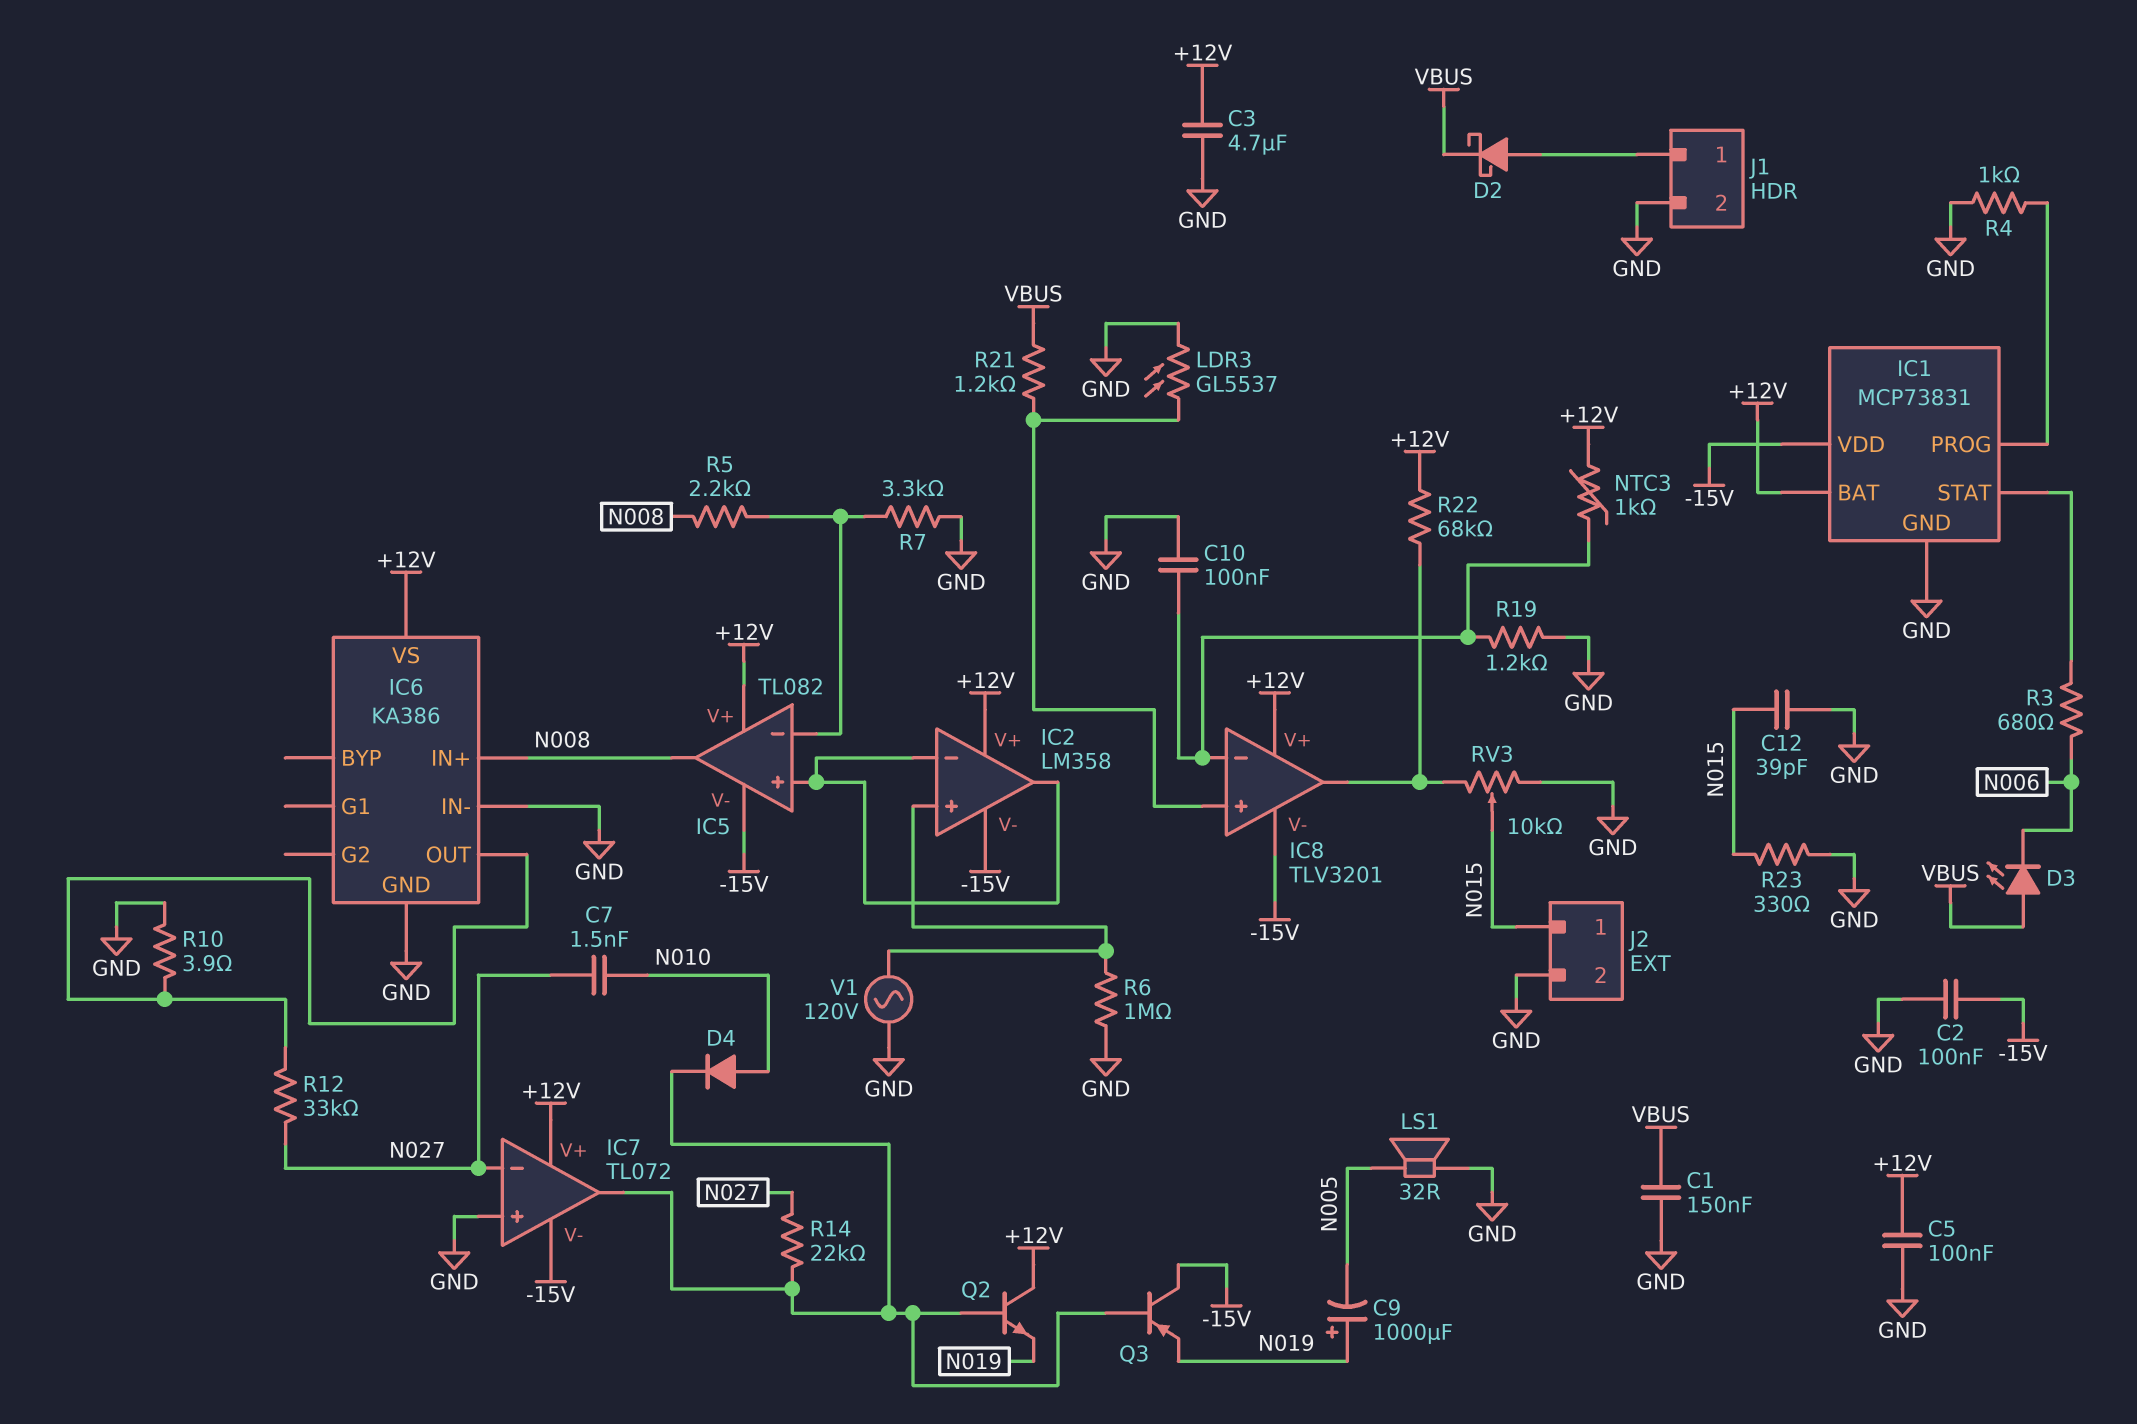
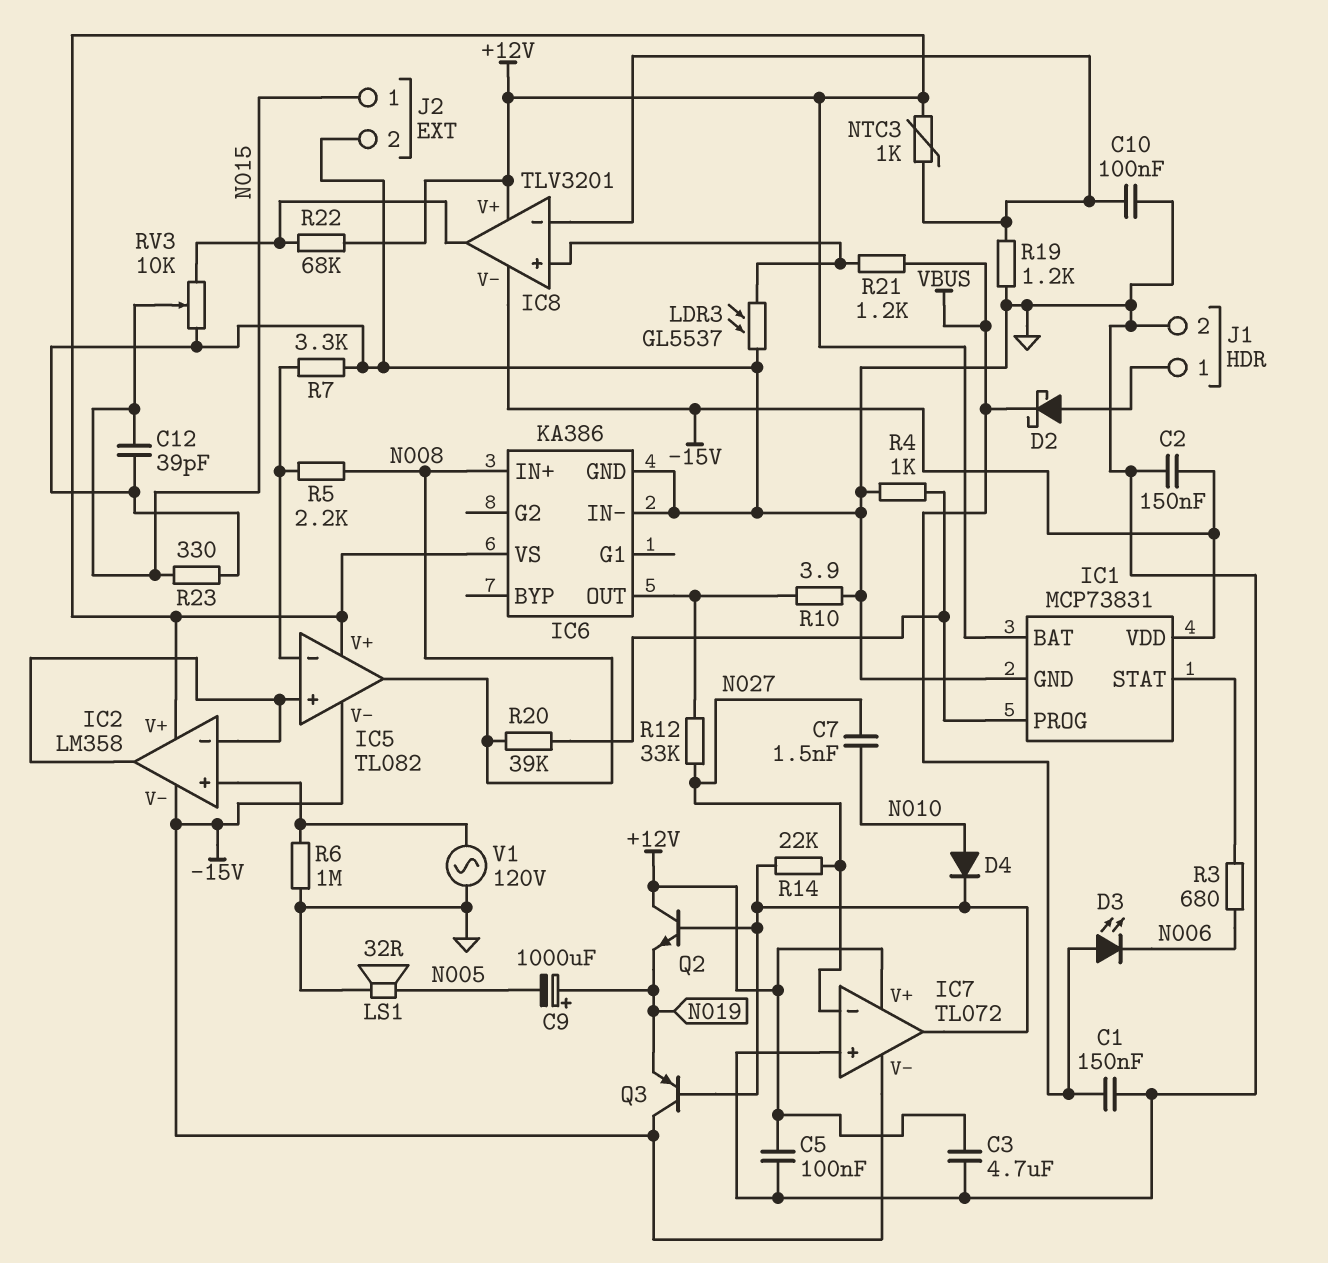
C2: 100nF (-15V, GND) -> 150nF (-15V, GND)
R20: none -> 39k (IC1/PROG, N008)

